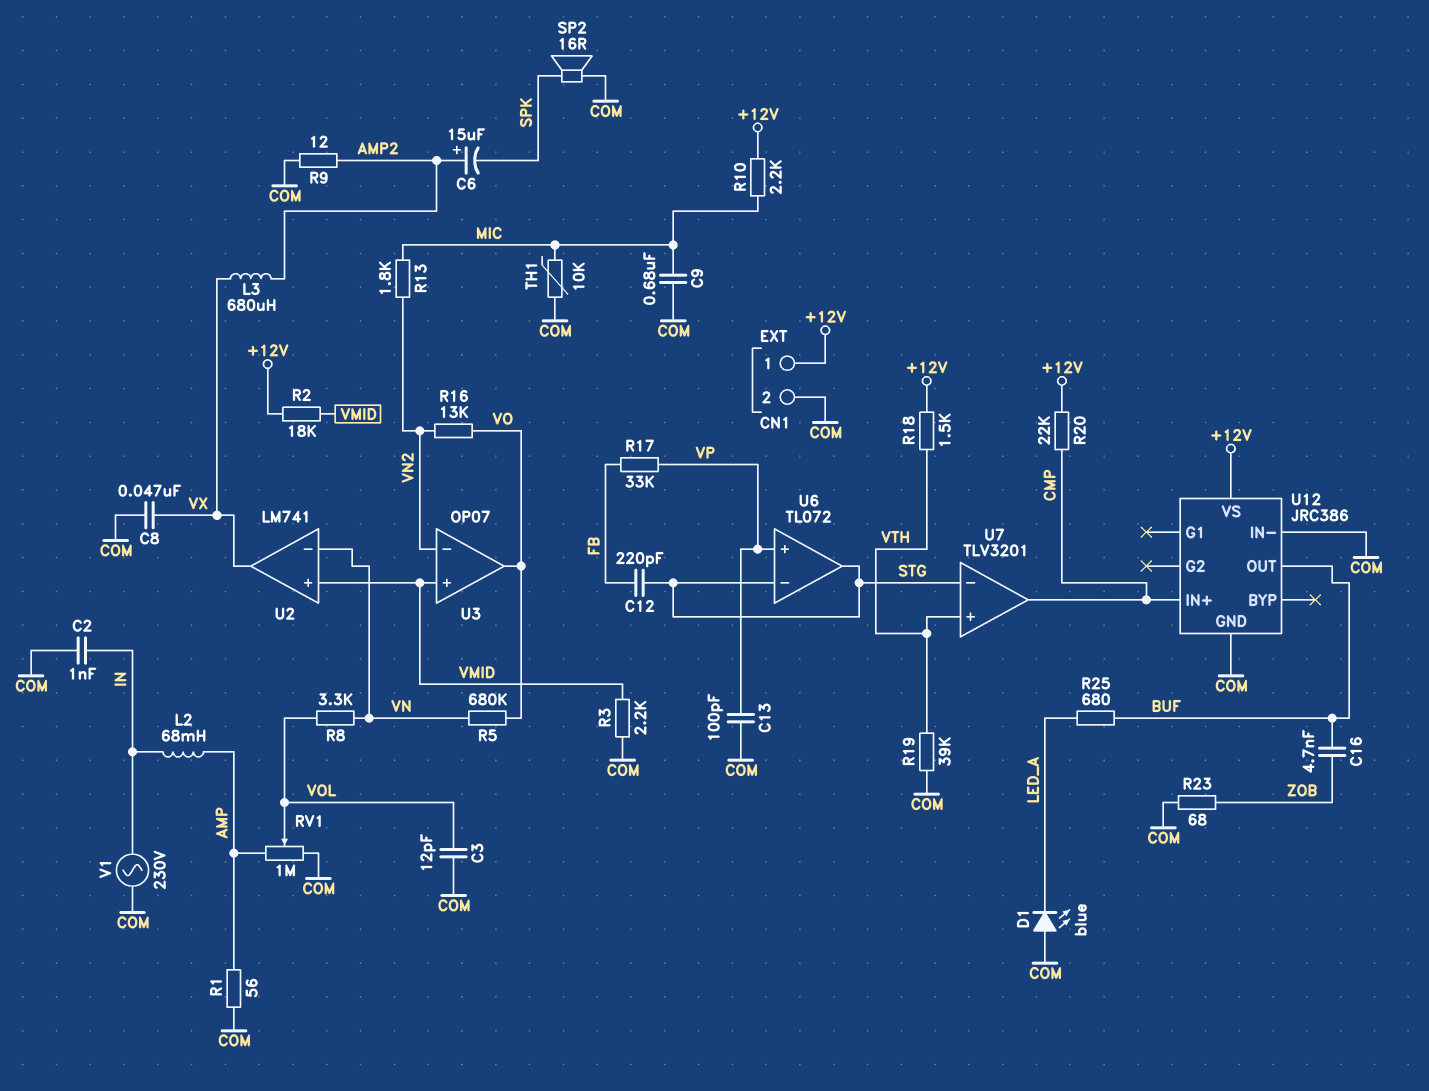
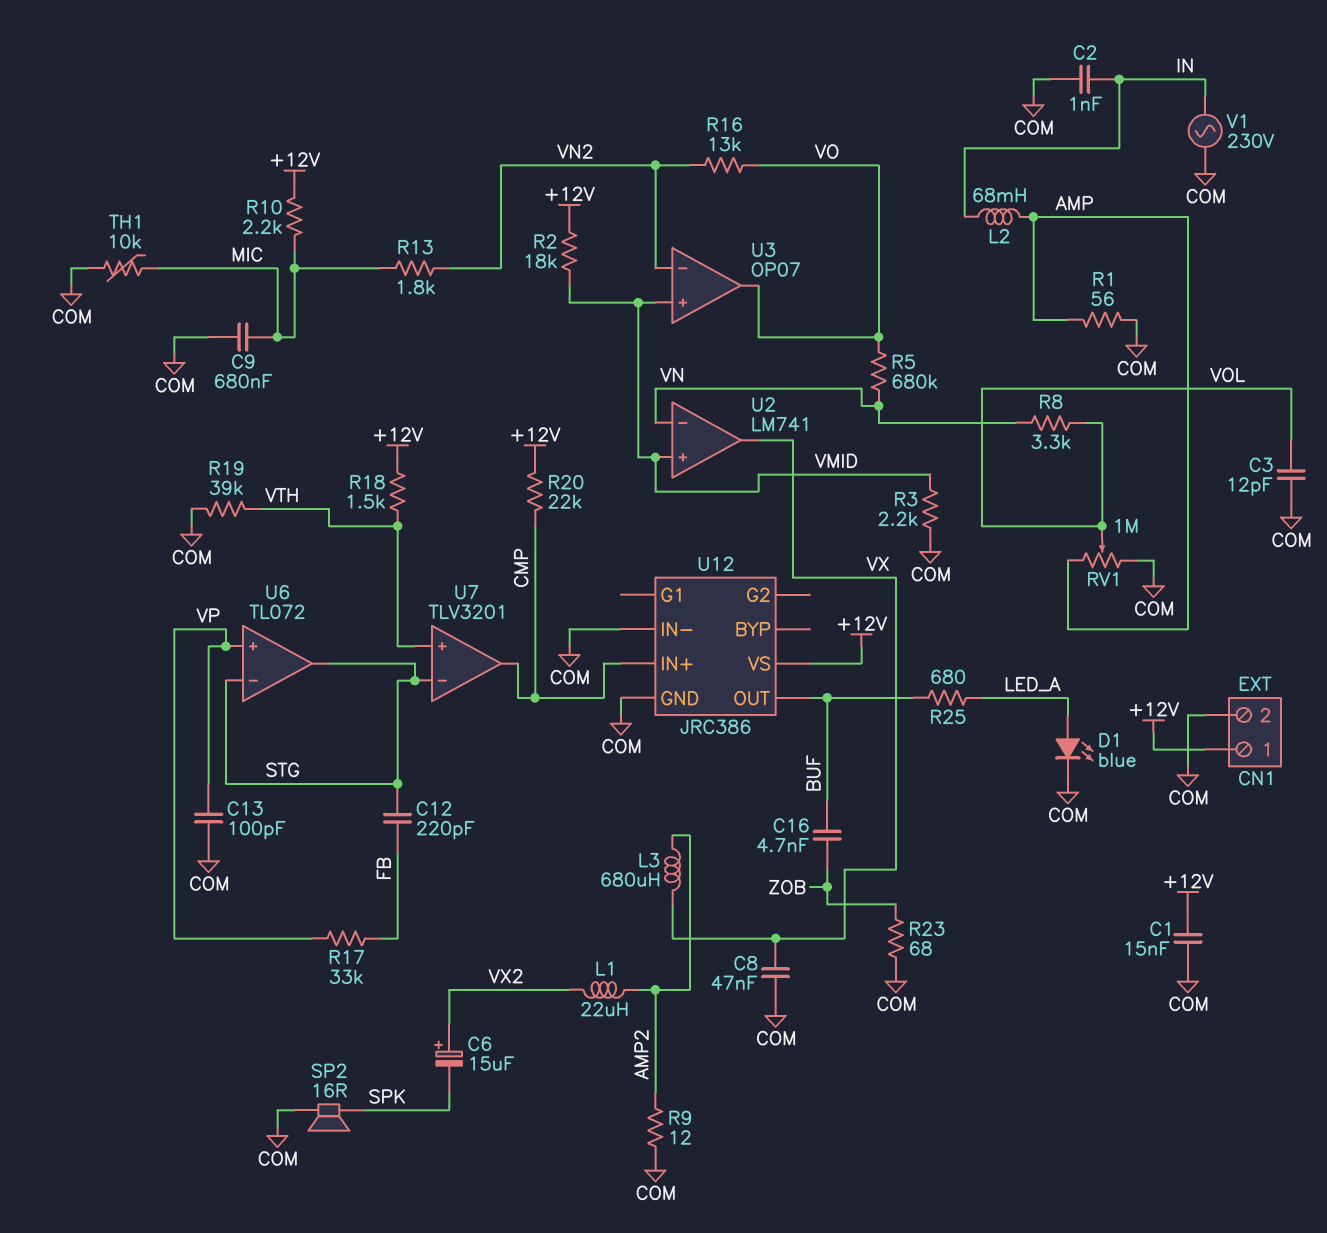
C1: none -> 15nF (+12V, COM)
C6: 15uF (plus AMP2, minus SPK) -> 15uF (plus VX2, minus SPK)
D1: LED blue (A COM, K LED_A) -> LED blue (A LED_A, K COM)
L1: none -> 22uH (AMP2, VX2)

